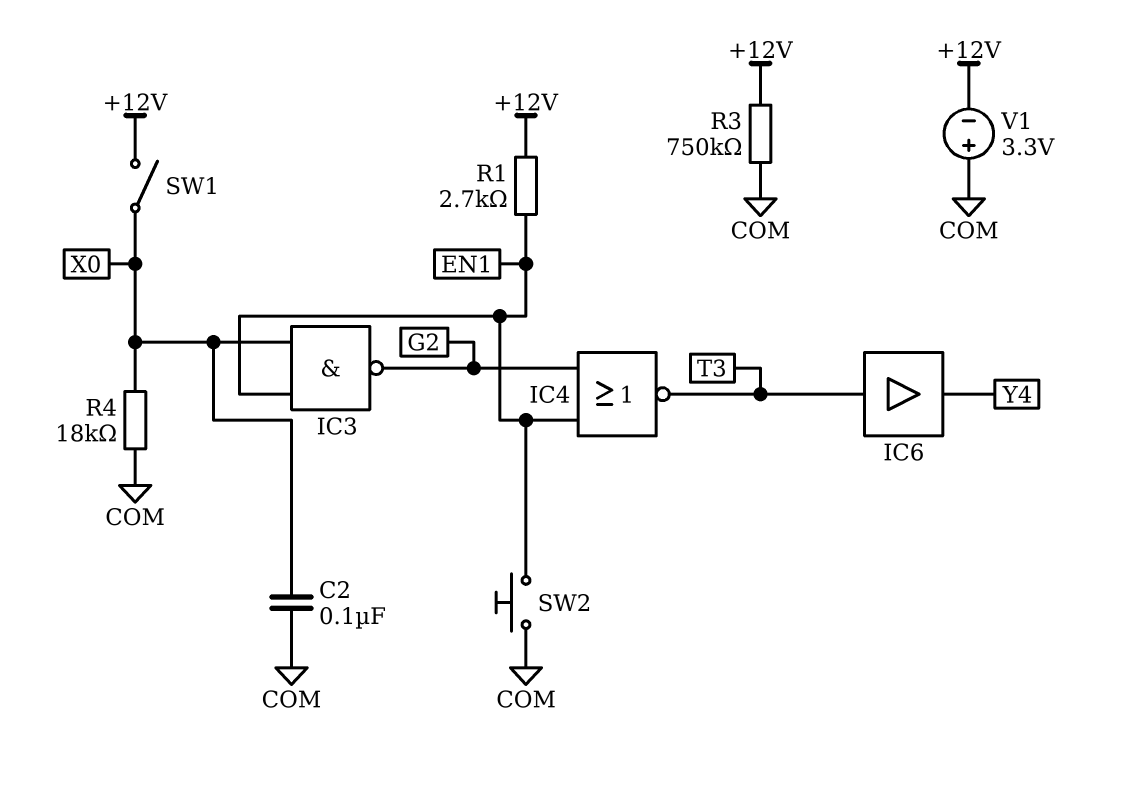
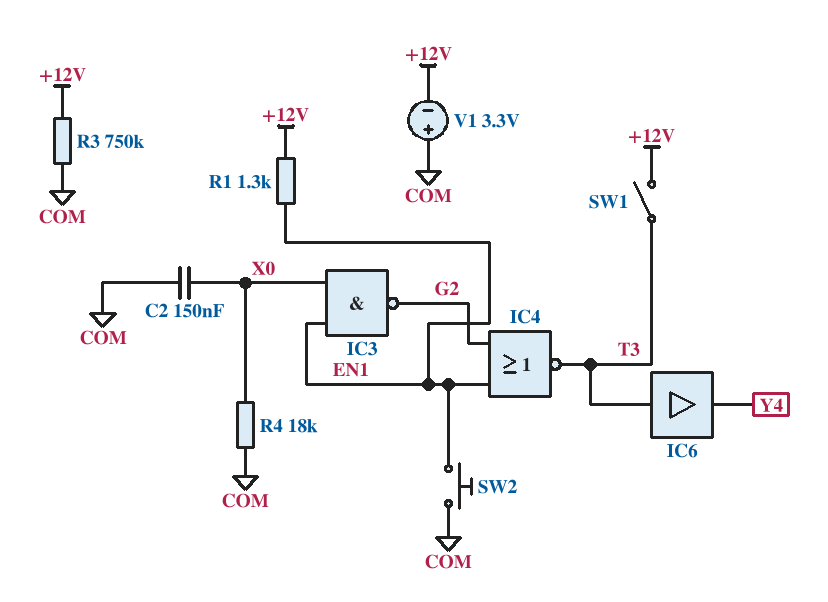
C2: 100nF (COM, X0) -> 150nF (COM, X0)
R1: 2.7k (+12V, EN1) -> 1.3k (+12V, EN1)
SW1: switch (+12V, X0) -> switch (+12V, T3)

